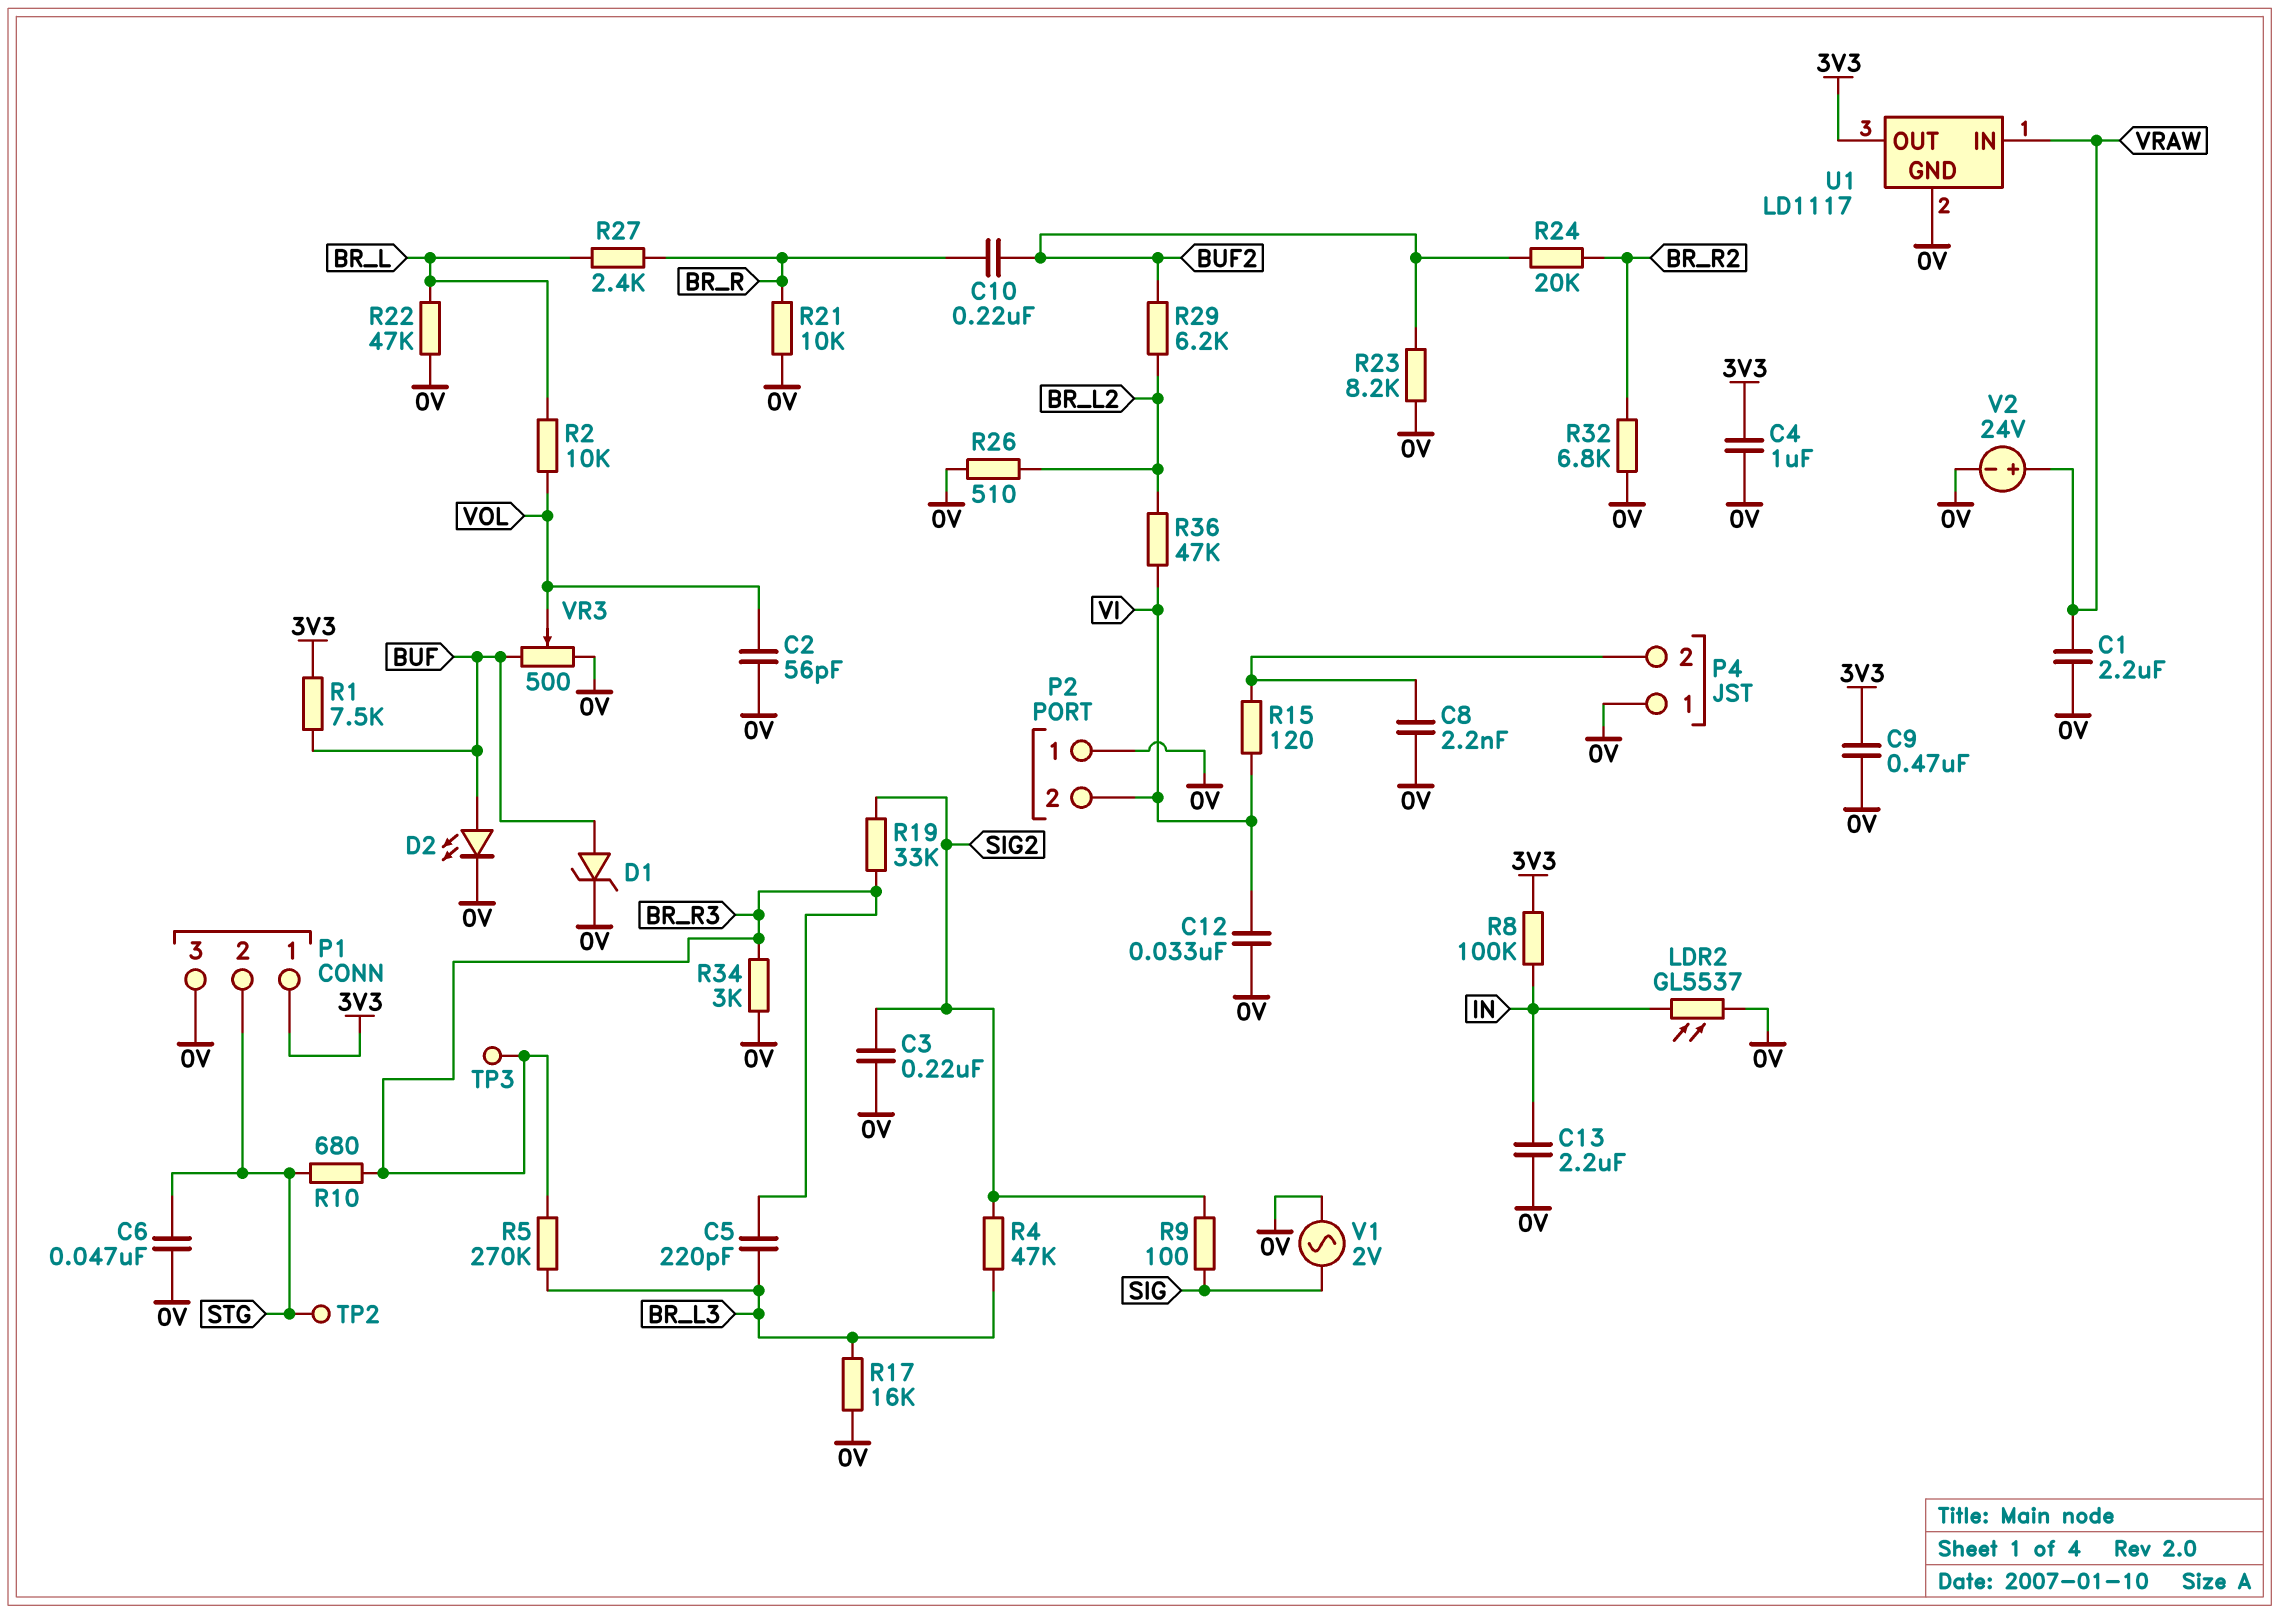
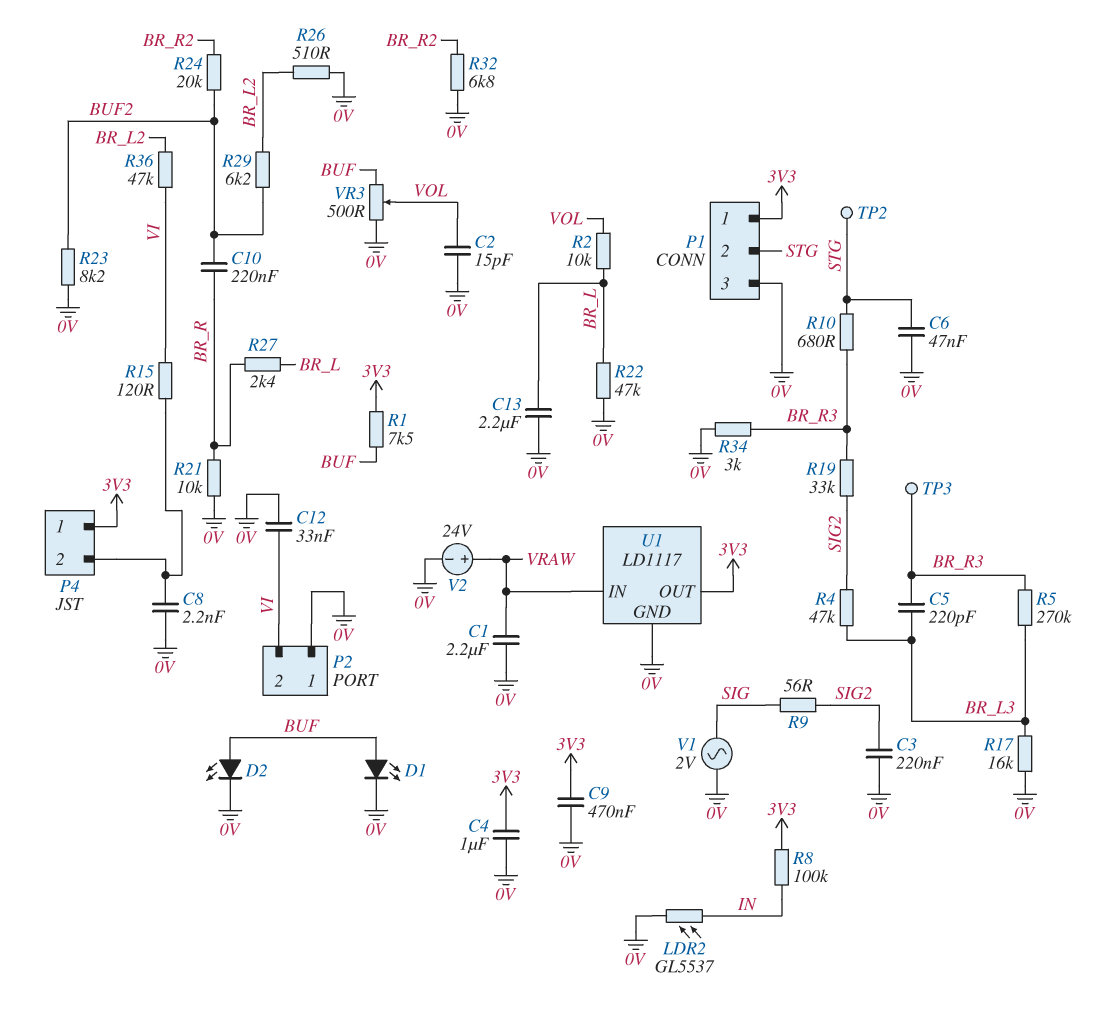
C2: 56pF (0V, VOL) -> 15pF (0V, VOL)
C13: 2.2uF (0V, IN) -> 2.2uF (0V, BR_L)
D1: zener (A BUF, K 0V) -> LED (A BUF, K 0V)
P4 pin 1: 0V -> 3V3
R9: 100 (SIG, SIG2) -> 56 (SIG, SIG2)

